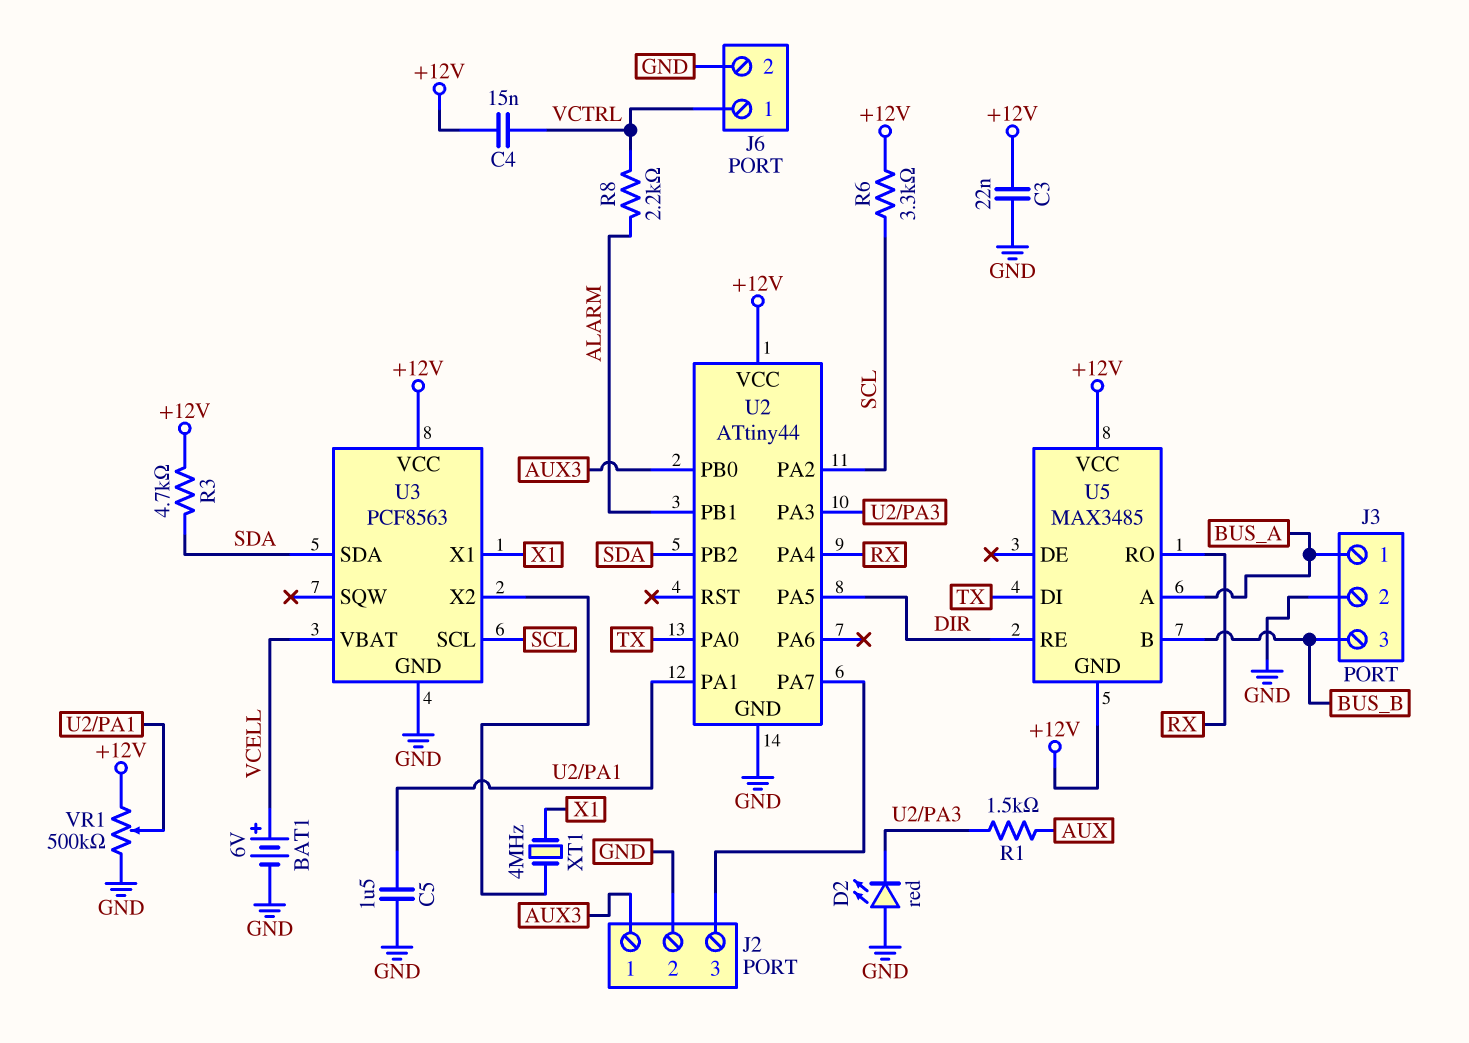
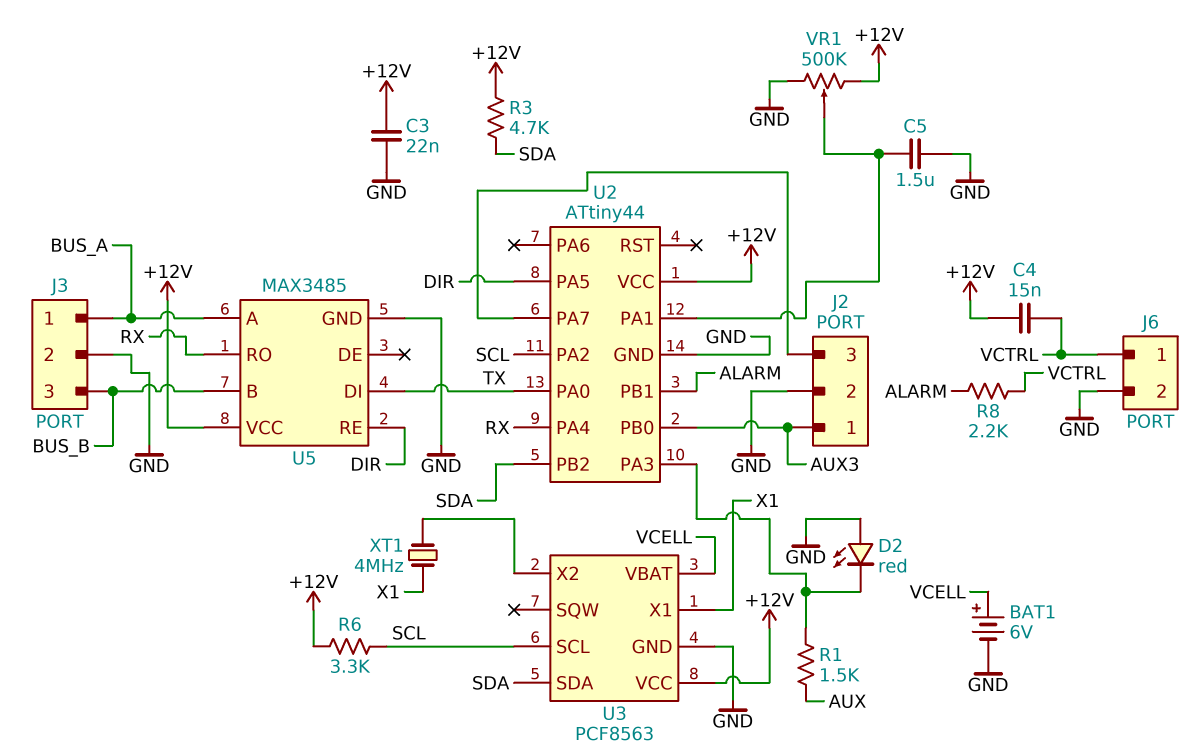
U5 pin GND: +12V -> GND

